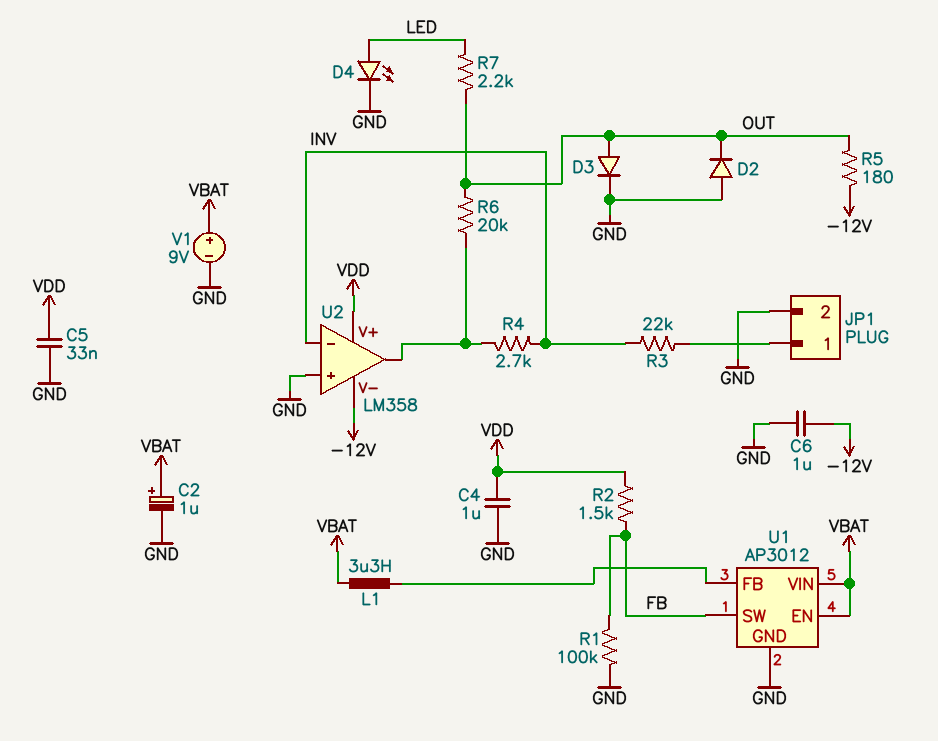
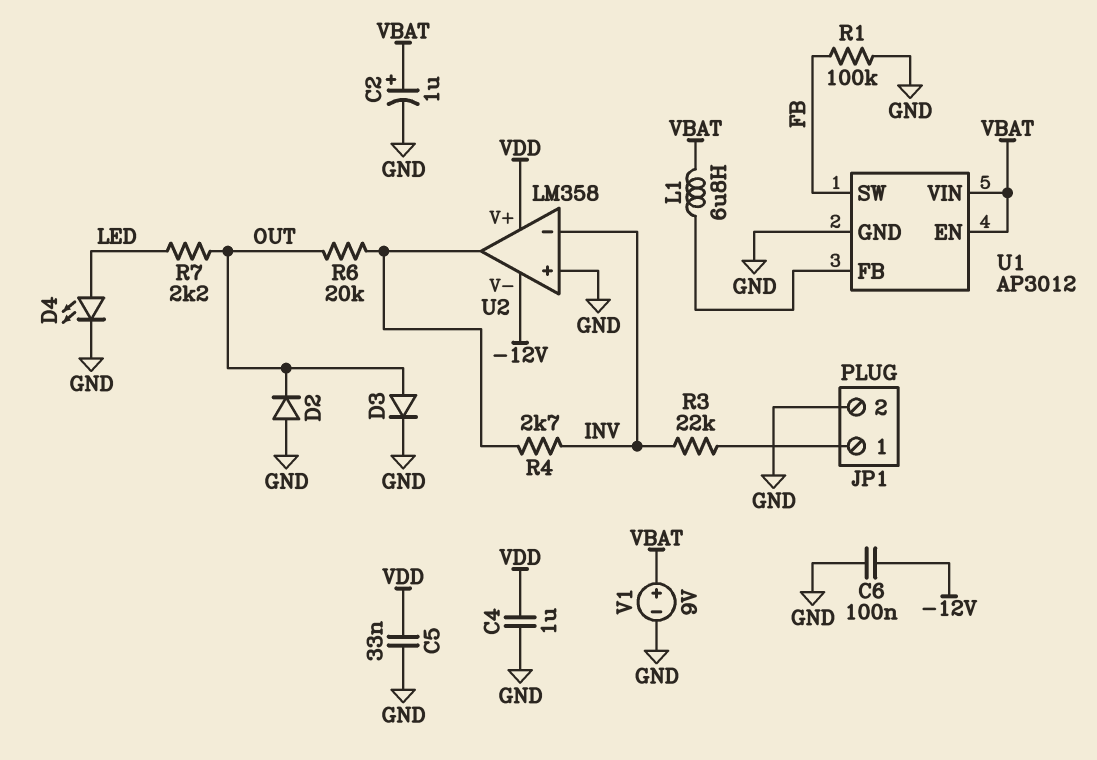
C6: 1uF (-12V, GND) -> 100nF (-12V, GND)
L1: 3.3uH (U1/FB, VBAT) -> 6.8uH (U1/FB, VBAT)
R2: 1.5k (FB, VDD) -> none
R5: 180 (-12V, OUT) -> none

